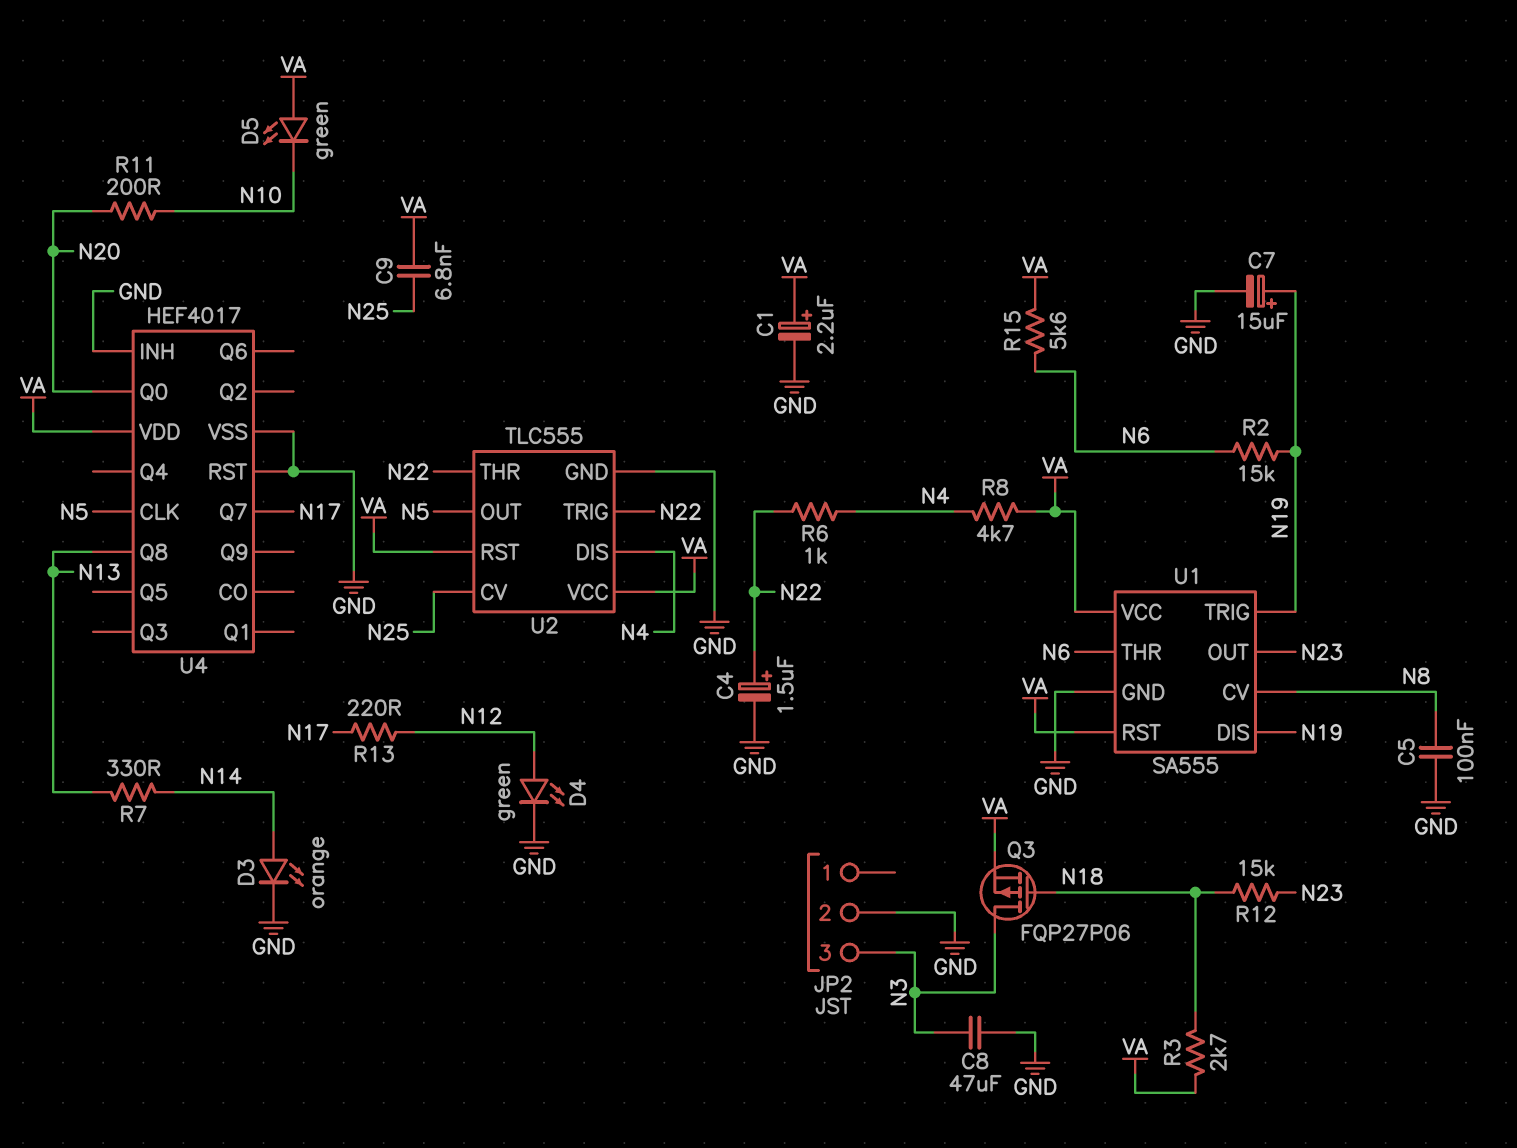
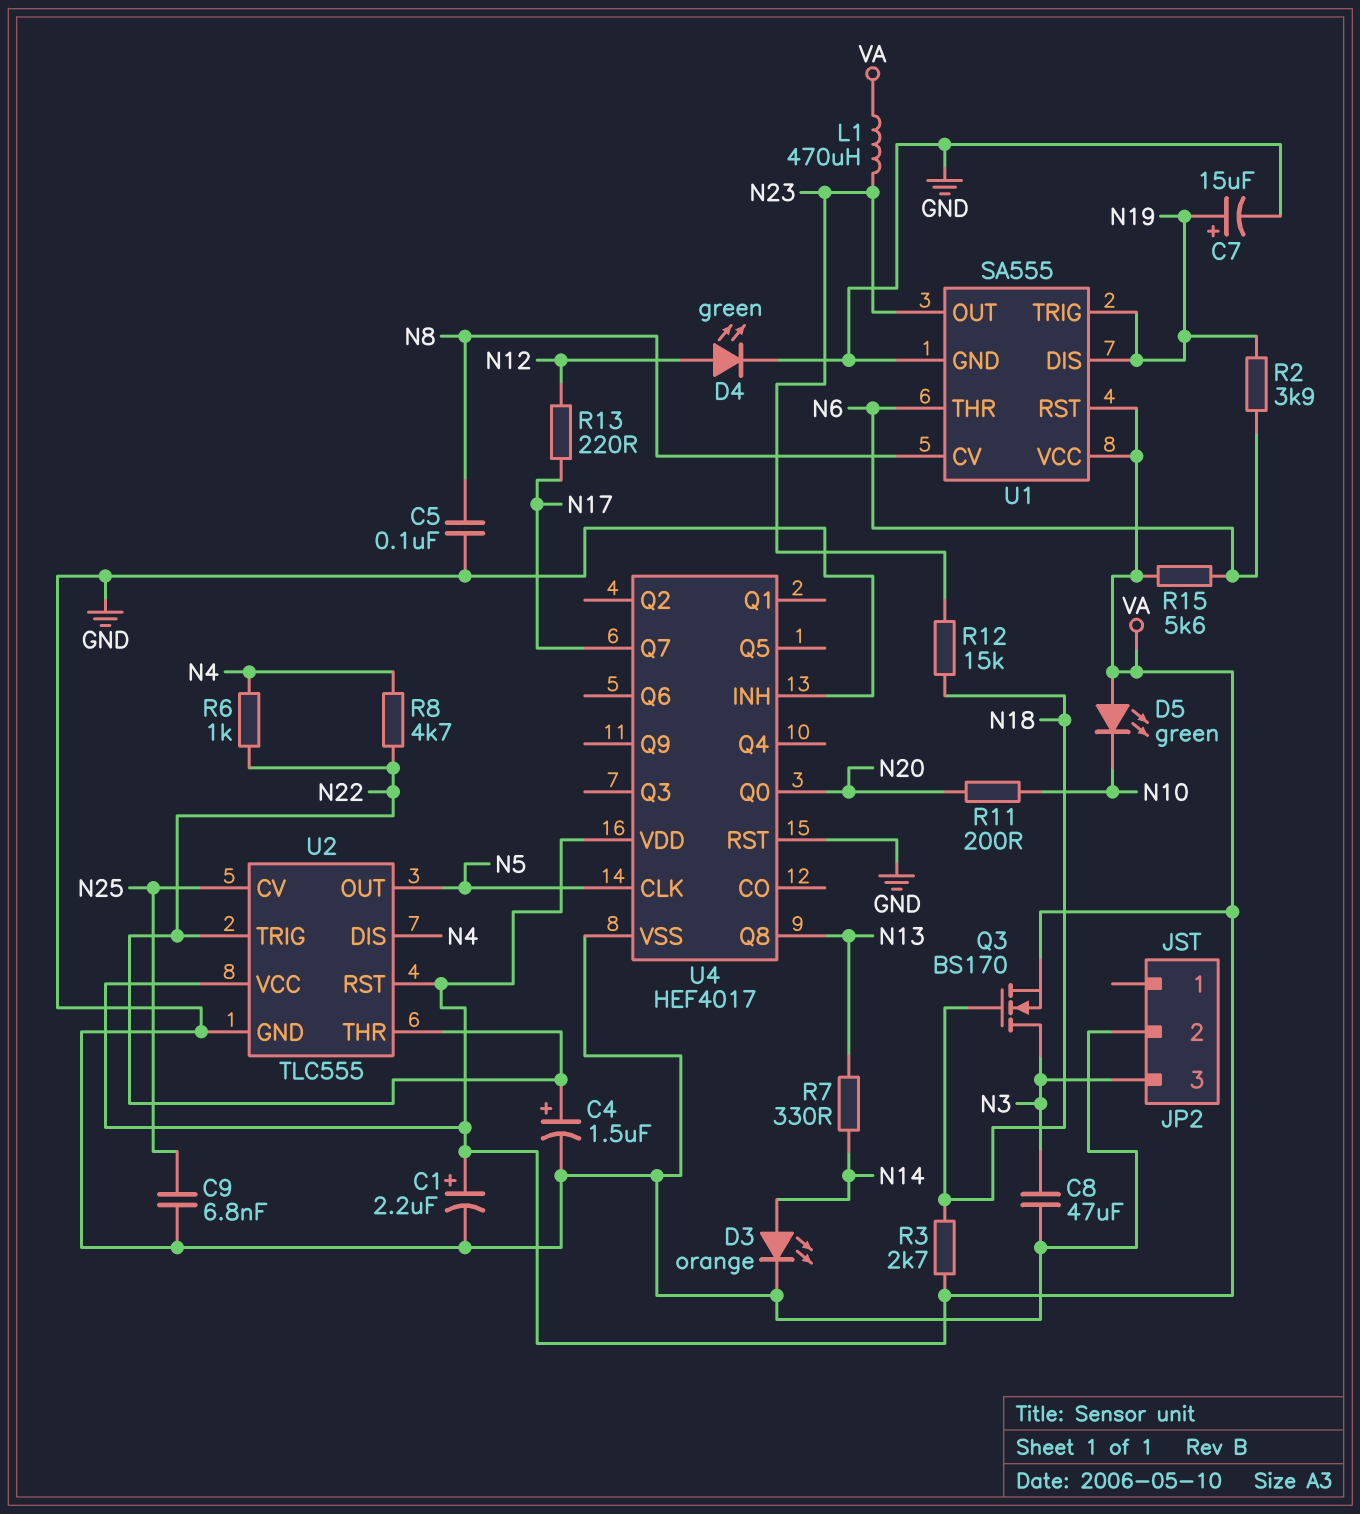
C9: 6.8nF (N25, VA) -> 6.8nF (GND, N25)
L1: none -> 470uH (N23, VA)
Q3: PMOS FQP27P06 (G N18, D N3, S VA) -> NMOS BS170 (G N18, D N3, S VA)
R2: 15k (N6, N19) -> 3.9k (N6, N19)
R8: 4.7k (N4, VA) -> 4.7k (N4, N22)

